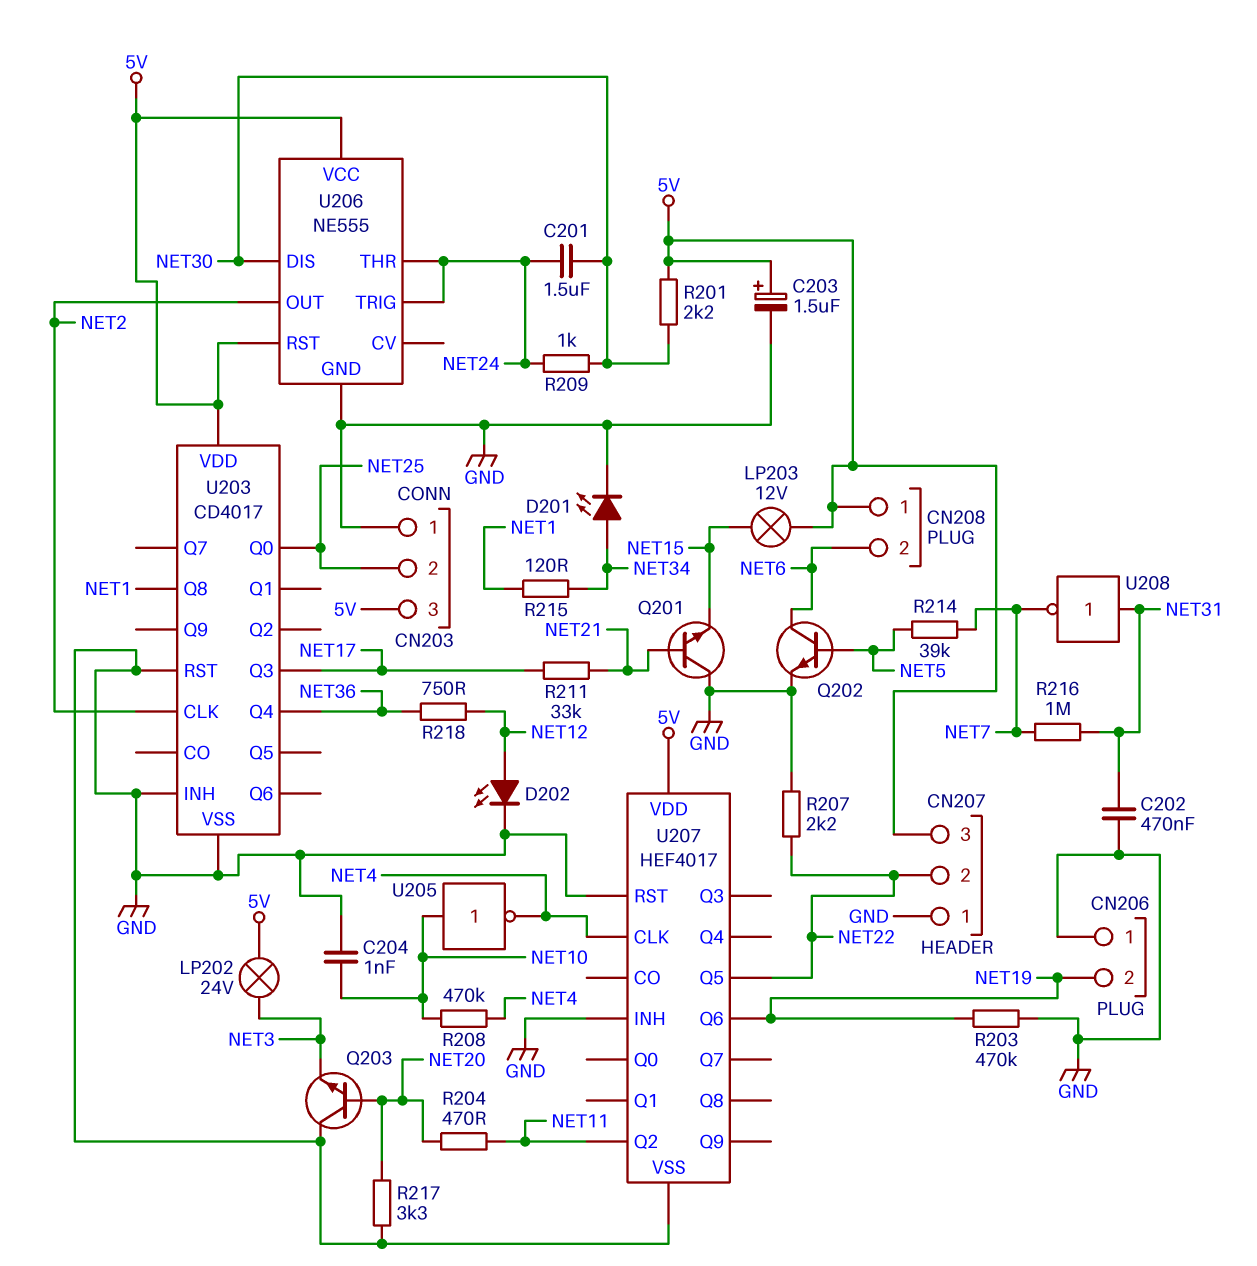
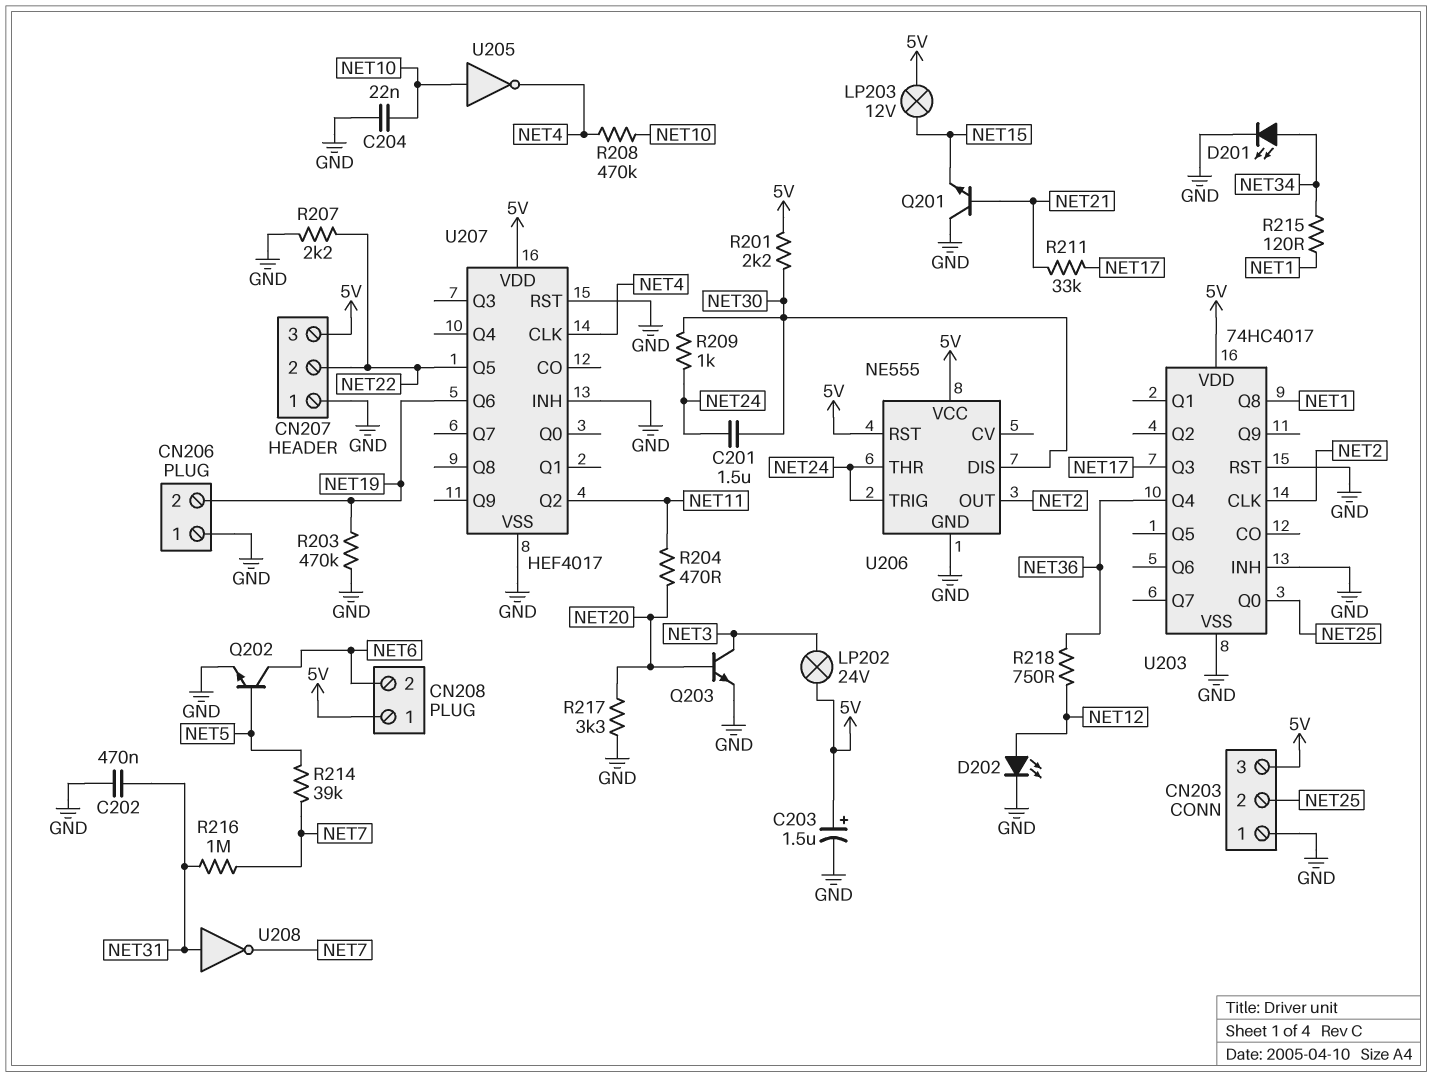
C204: 1nF (GND, NET10) -> 22nF (GND, NET10)
Q203: NPN (B NET20, C GND, E NET3) -> NPN (B NET20, C NET3, E GND)
U203: CD4017 -> 74HC4017

